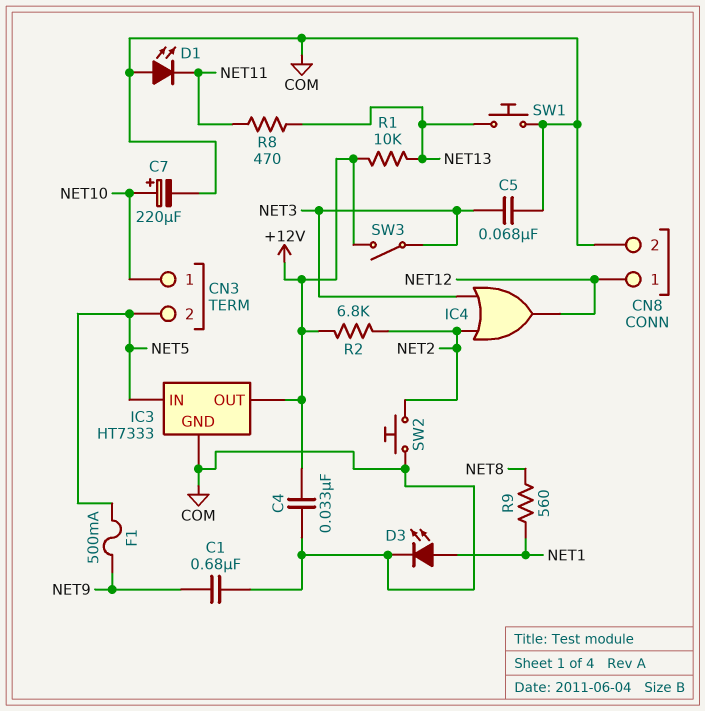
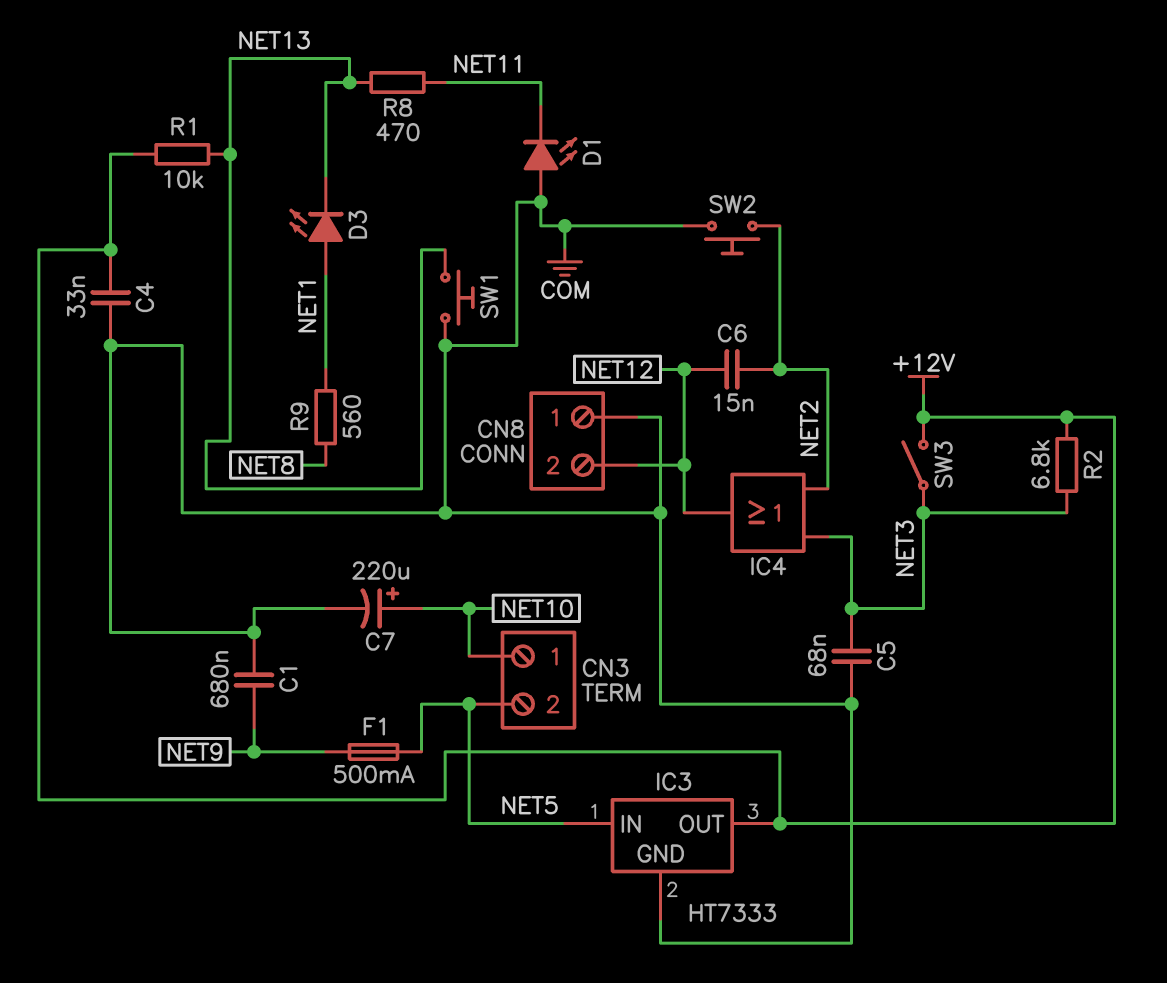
C6: none -> 15nF (NET2, NET12)
CN8 pin 1: NET12 -> COM
CN8 pin 2: COM -> NET12
D3: LED (A NET1, K COM) -> LED (A NET1, K NET13)
R2: 6.8k (+12V, NET2) -> 6.8k (+12V, NET3)

